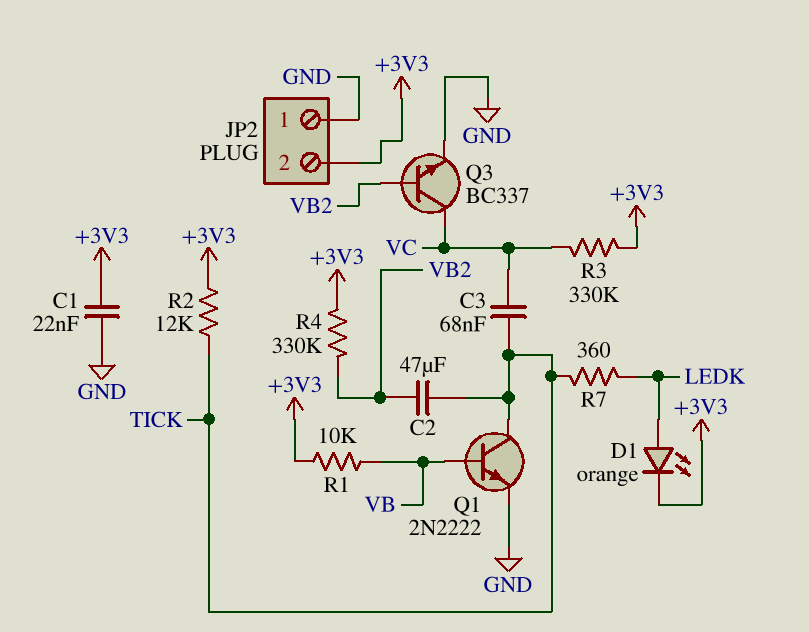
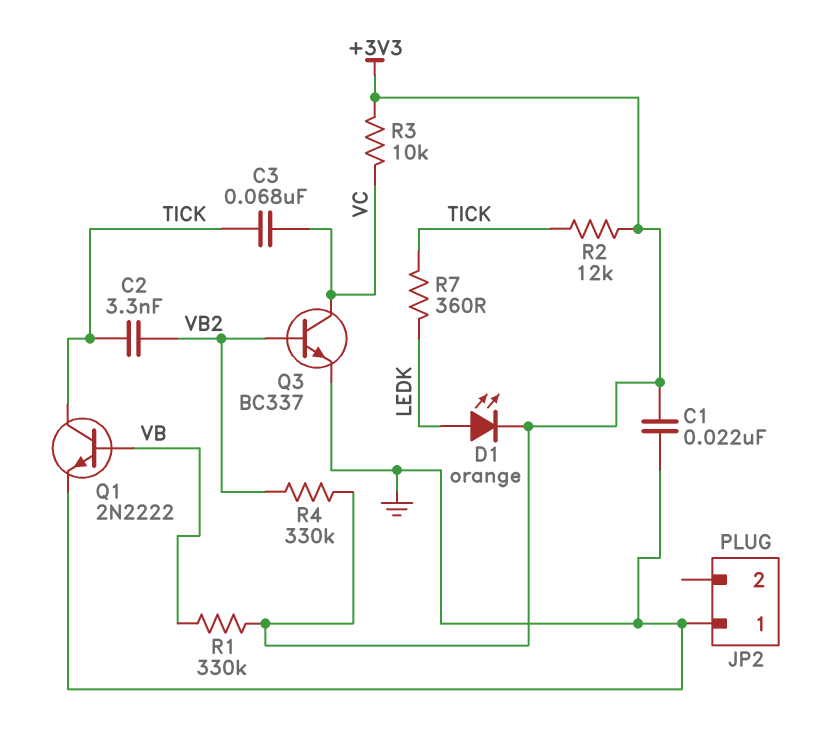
C2: 47uF (TICK, VB2) -> 3.3nF (TICK, VB2)
JP2 pin 2: +3V3 -> none
R1: 10k (+3V3, VB) -> 330k (+3V3, VB)
R3: 330k (+3V3, VC) -> 10k (+3V3, VC)

